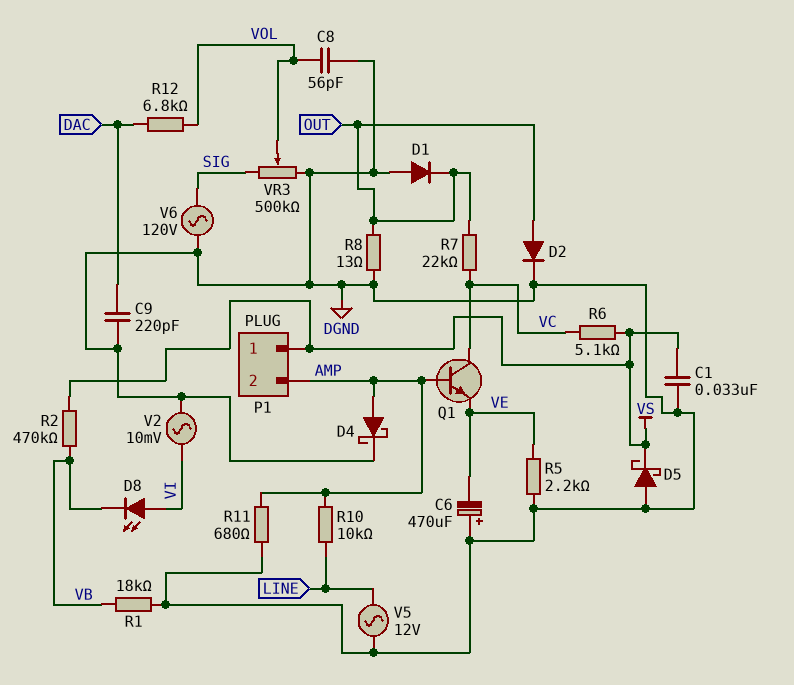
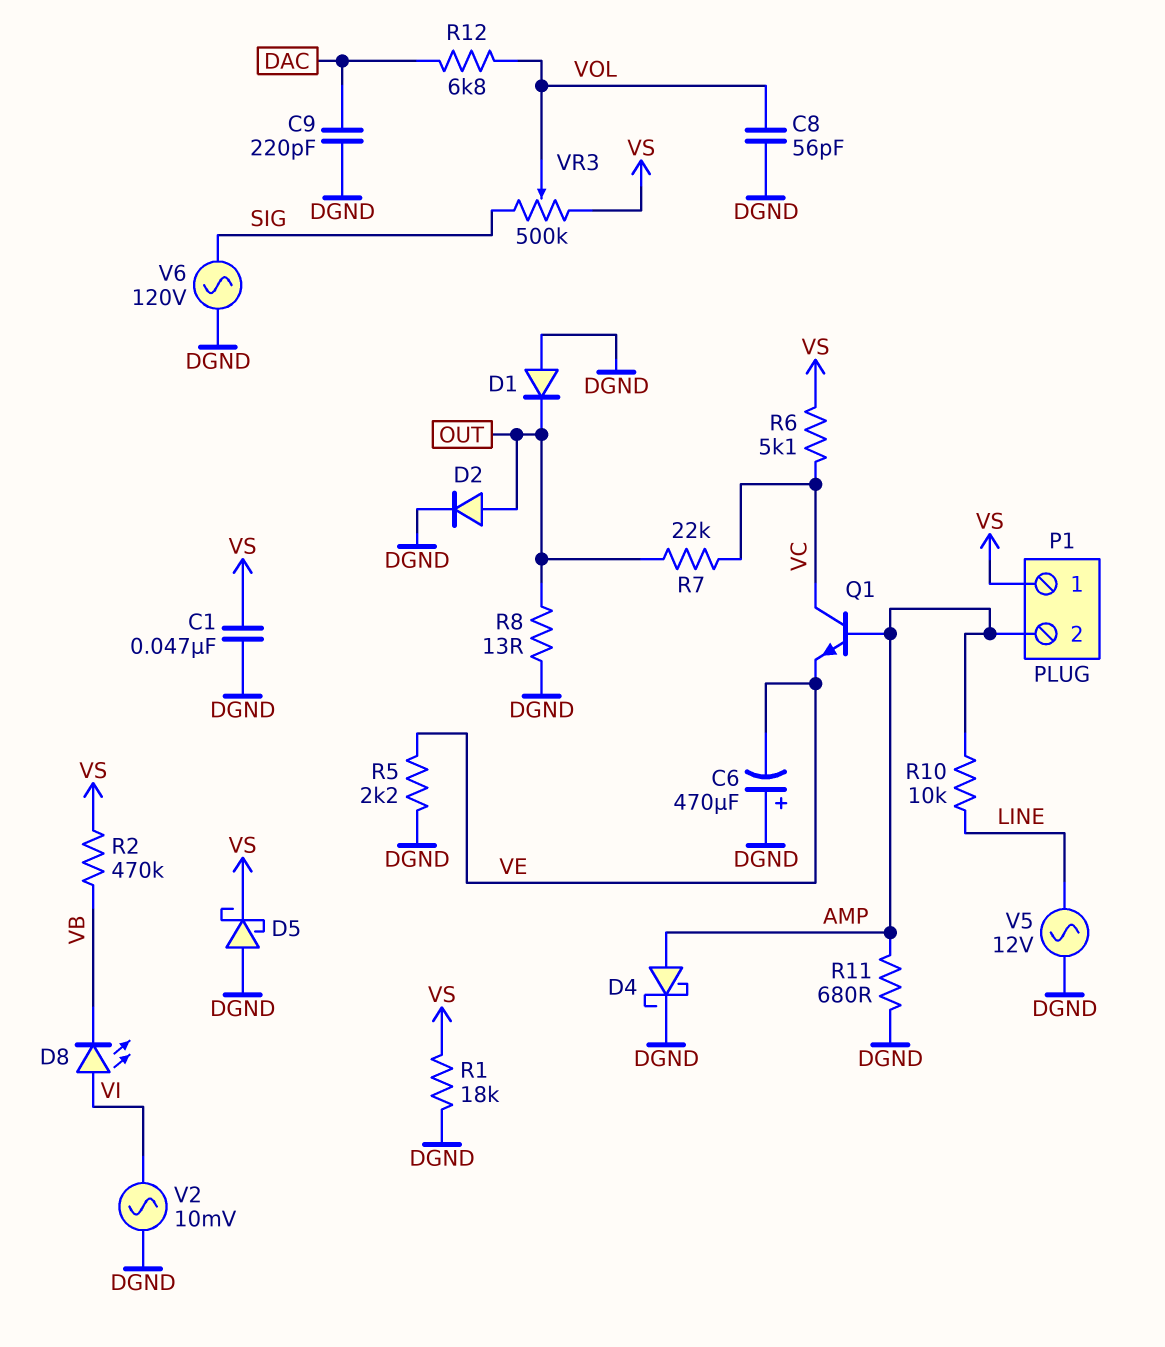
C1: 33nF (DGND, VS) -> 47nF (DGND, VS)
R1: 18k (DGND, VB) -> 18k (DGND, VS)
VR3: 500k (DGND, SIG, wiper VOL) -> 500k (SIG, VS, wiper VOL)

